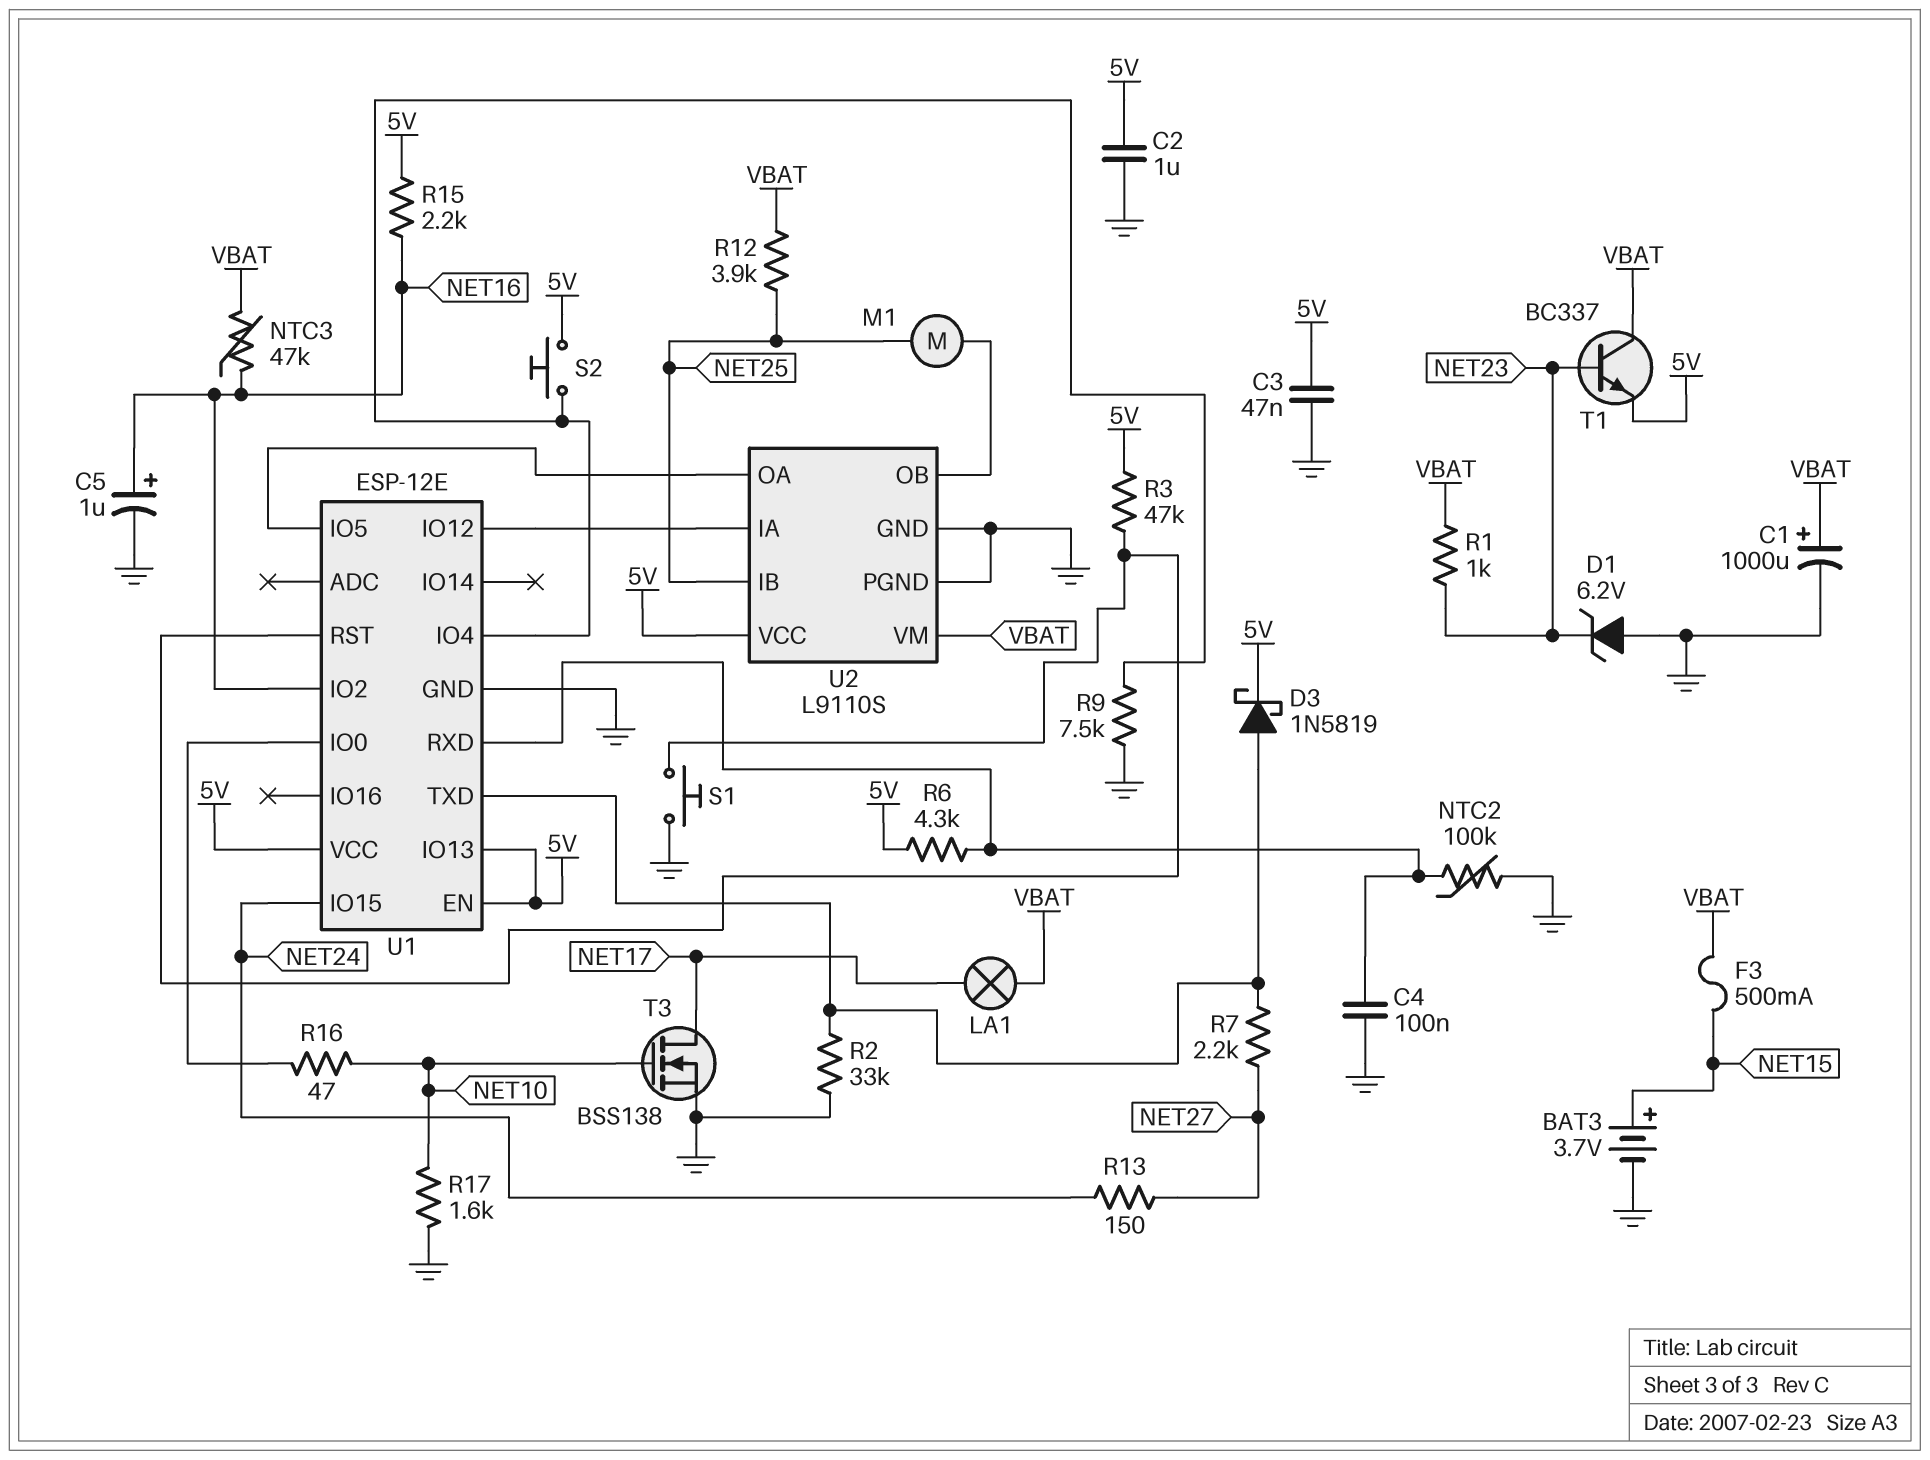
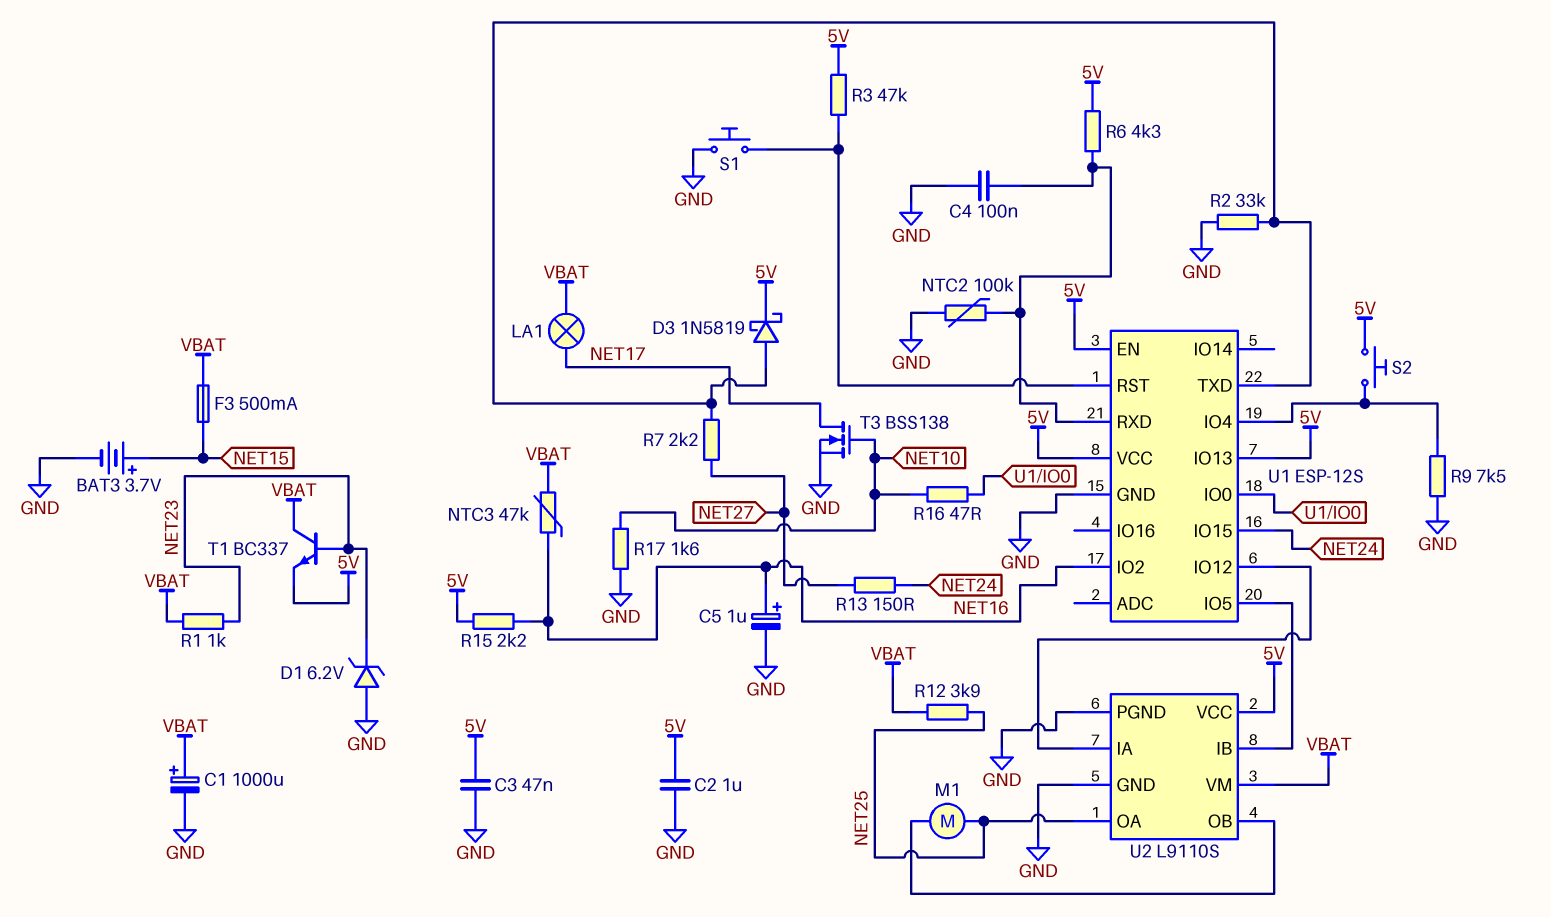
U1: ESP-12E -> ESP-12S
U2 pin IB: NET25 -> U1/IO5
U2 pin OA: U1/IO5 -> NET25

